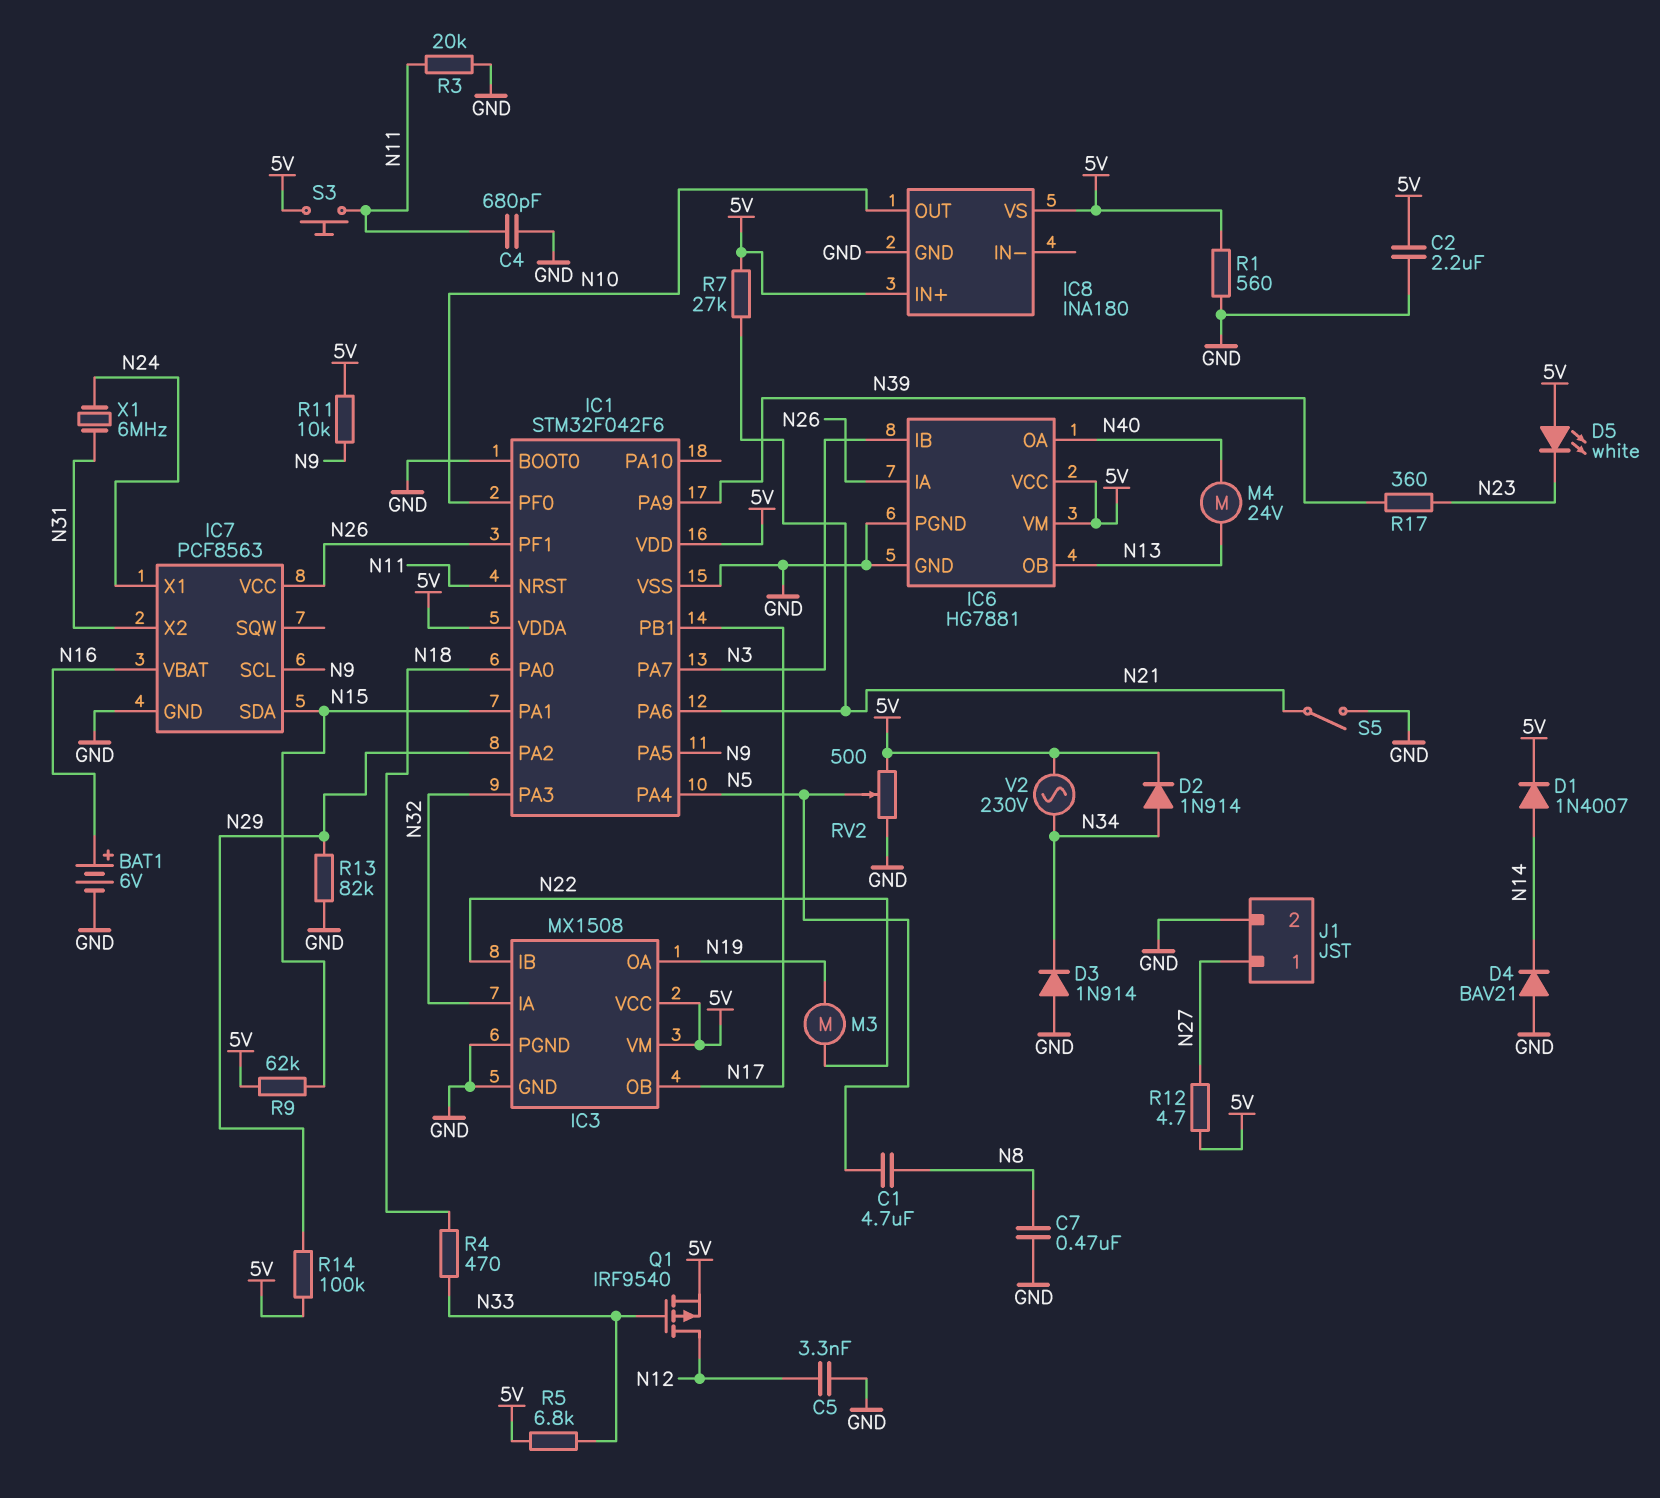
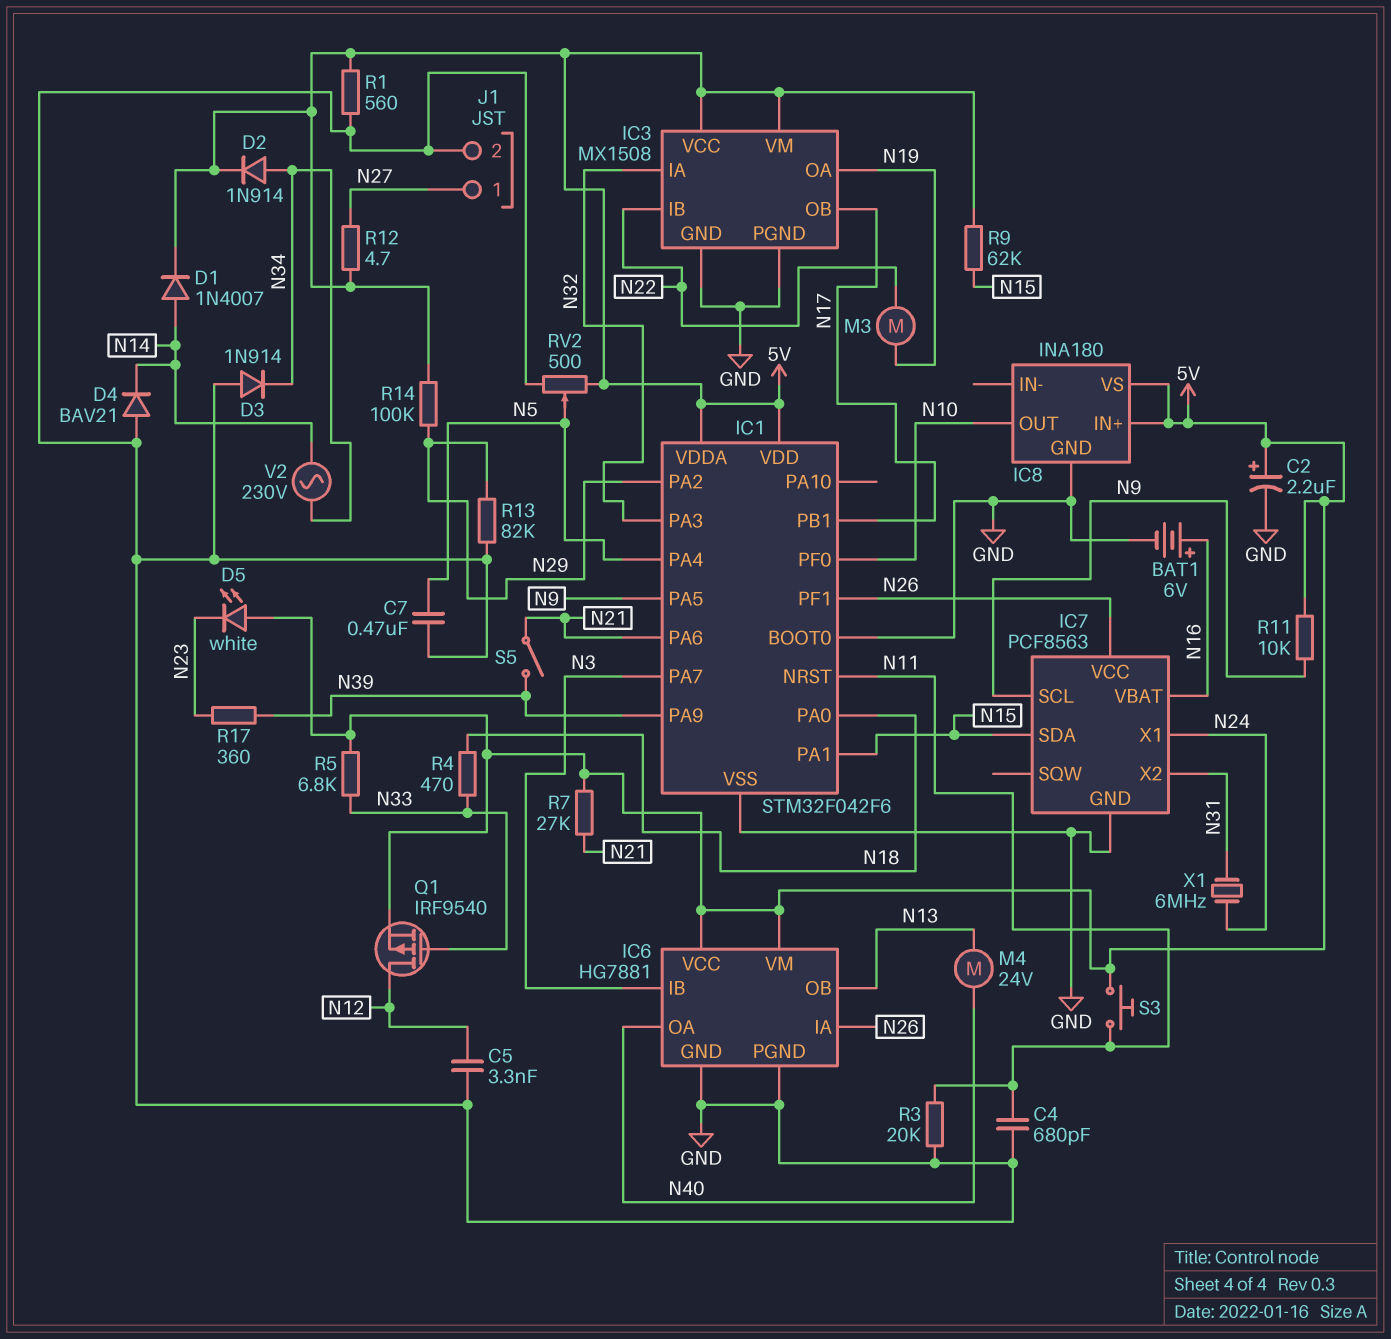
C1: 4.7uF (N5, N8) -> none
C2: 2.2uF (5V, GND) -> 2.2uF (plus 5V, minus GND)
C7: 470nF (GND, N8) -> 470nF (GND, N5)
S5: switch (GND, N21) -> switch (N21, N39)
V2: AC 230V (5V, N34) -> AC 230V (N14, N34)

